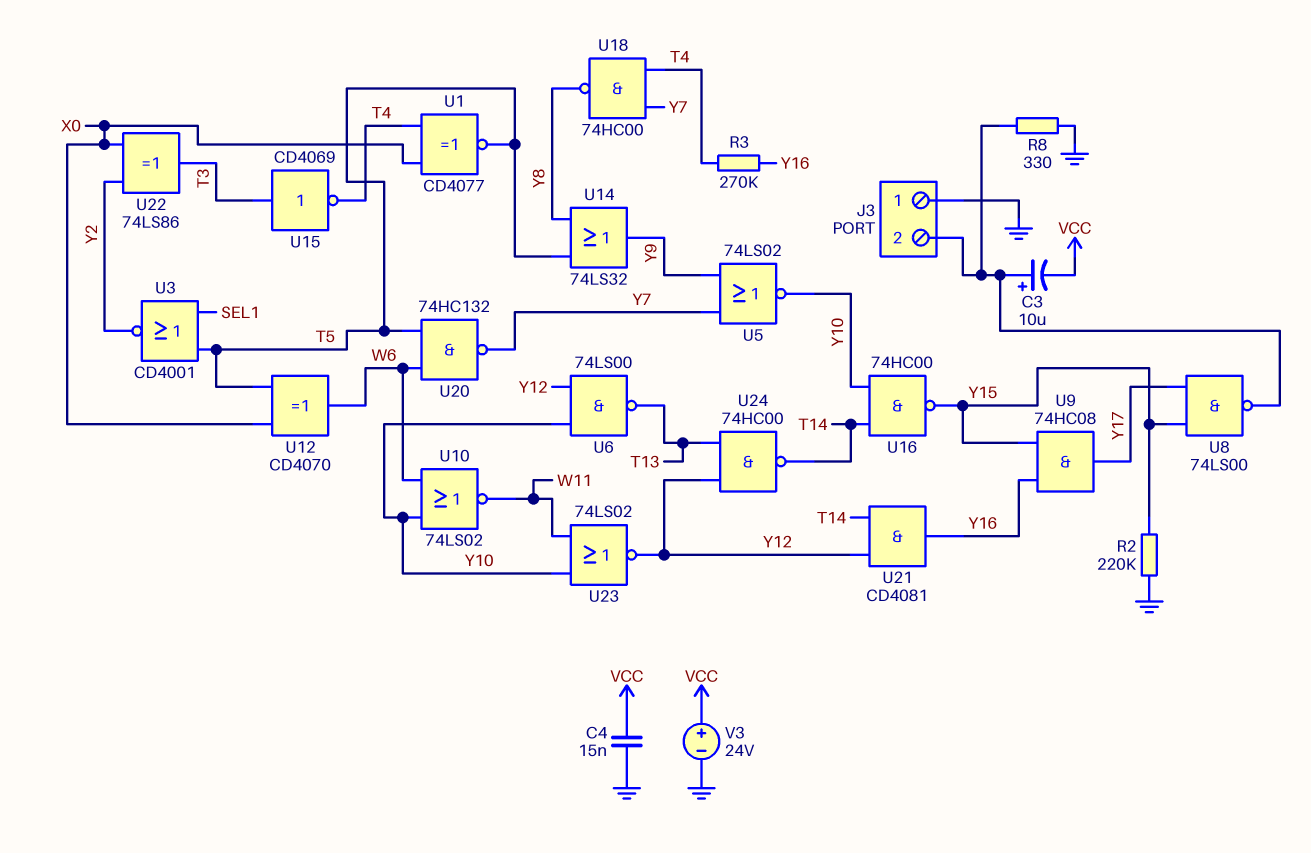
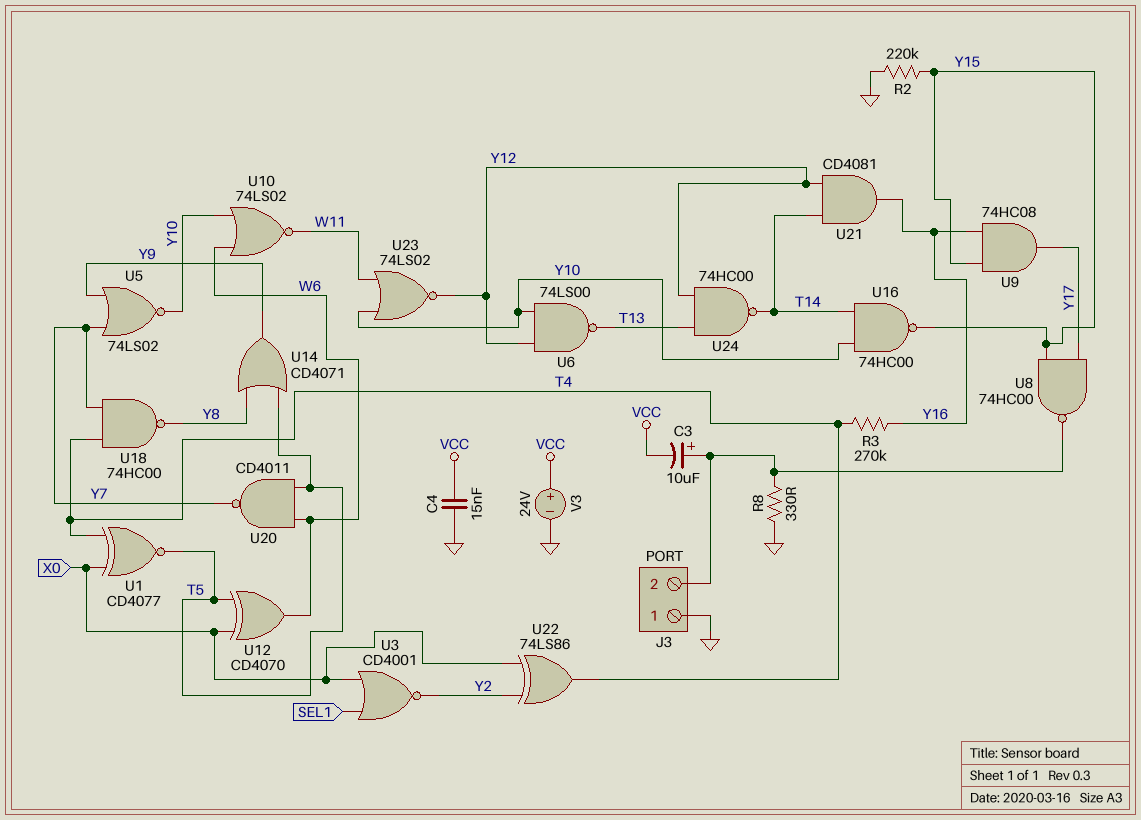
U3: NOR CD4001 (in SEL1, in T5, out Y2) -> NOR CD4001 (in SEL1, in X0, out Y2)
U8: NAND 74LS00 (in Y15, in Y17, out J3/2) -> NAND 74HC00 (in Y15, in Y17, out J3/2)
U14: OR 74LS32 (in T5, in Y8, out Y9) -> OR CD4071 (in T5, in Y8, out Y9)
U15: NOT CD4069 (in T3, out T4) -> none
U20: NAND 74HC132 (in T5, in W6, out Y7) -> NAND CD4011 (in T5, in W6, out Y7)
U22: XOR 74LS86 (in X0, in Y2, out T3) -> XOR 74LS86 (in X0, in Y2, out T4)

